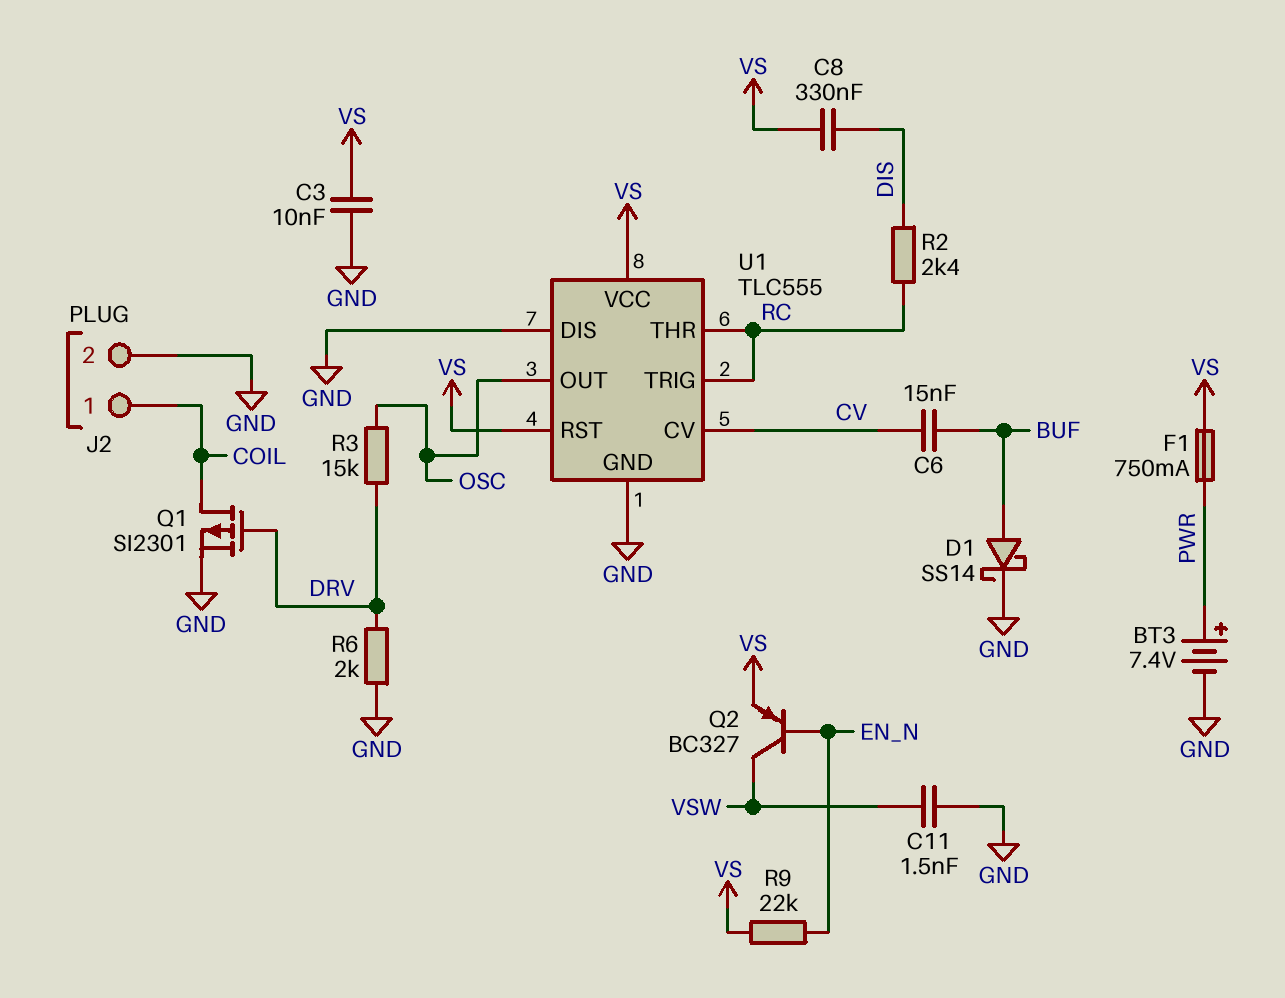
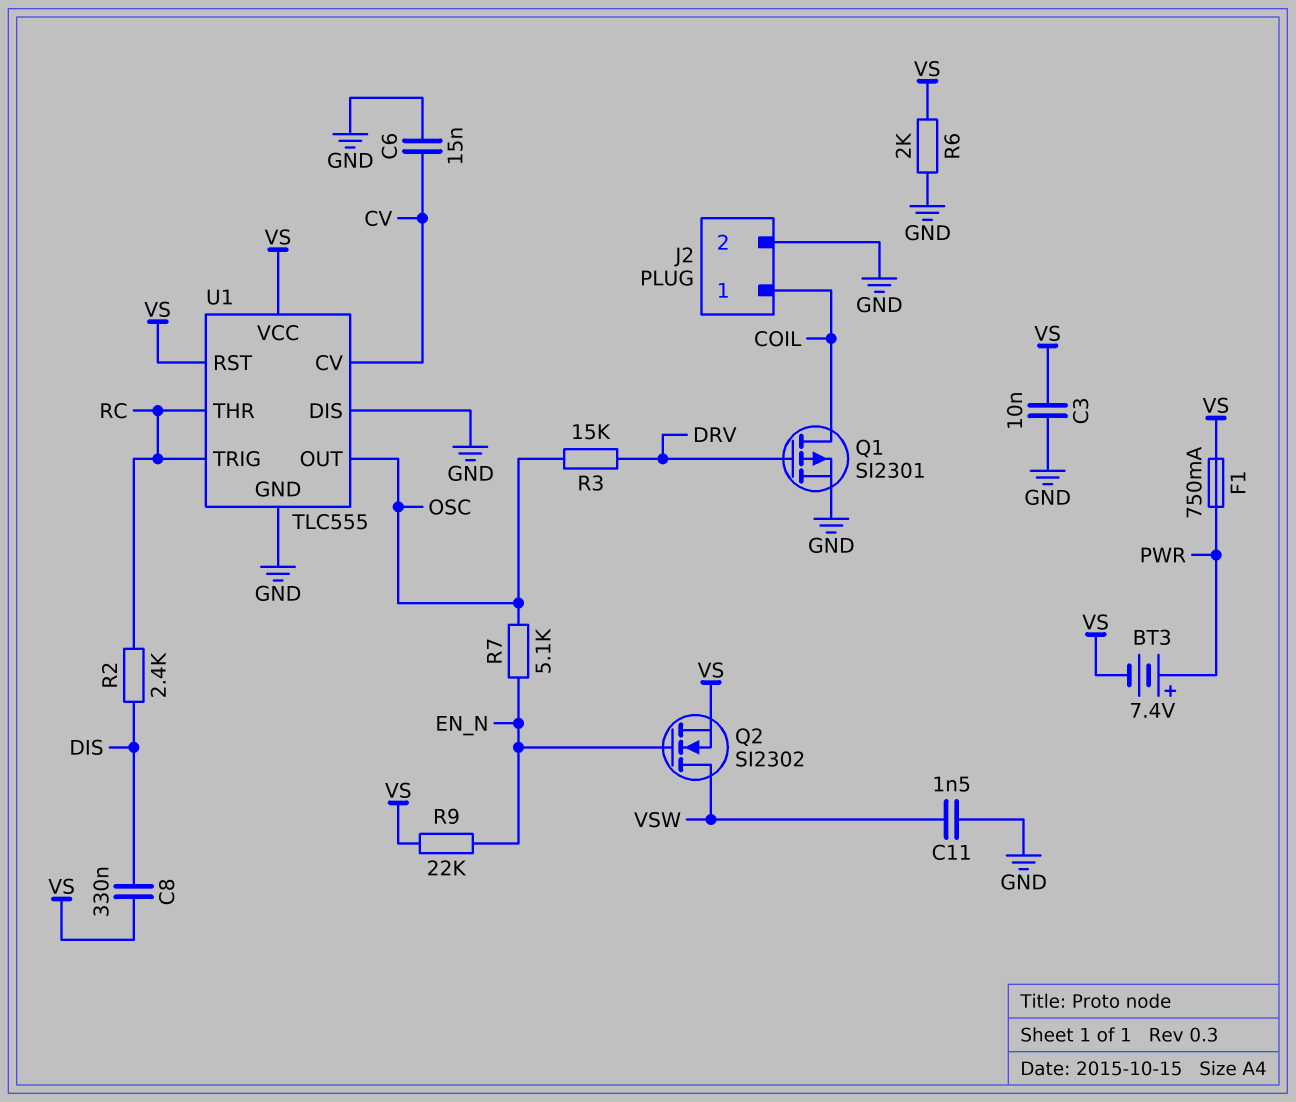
BT3: 7.4V (plus PWR, minus GND) -> 7.4V (plus PWR, minus VS)
C6: 15nF (BUF, CV) -> 15nF (CV, GND)
D1: schottky SS14 (A BUF, K GND) -> none
Q2: PNP BC327 (B EN_N, C VSW, E VS) -> NMOS SI2302 (G EN_N, D VSW, S VS)
R6: 2k (DRV, GND) -> 2k (GND, VS)
R7: none -> 5.1k (EN_N, OSC)

